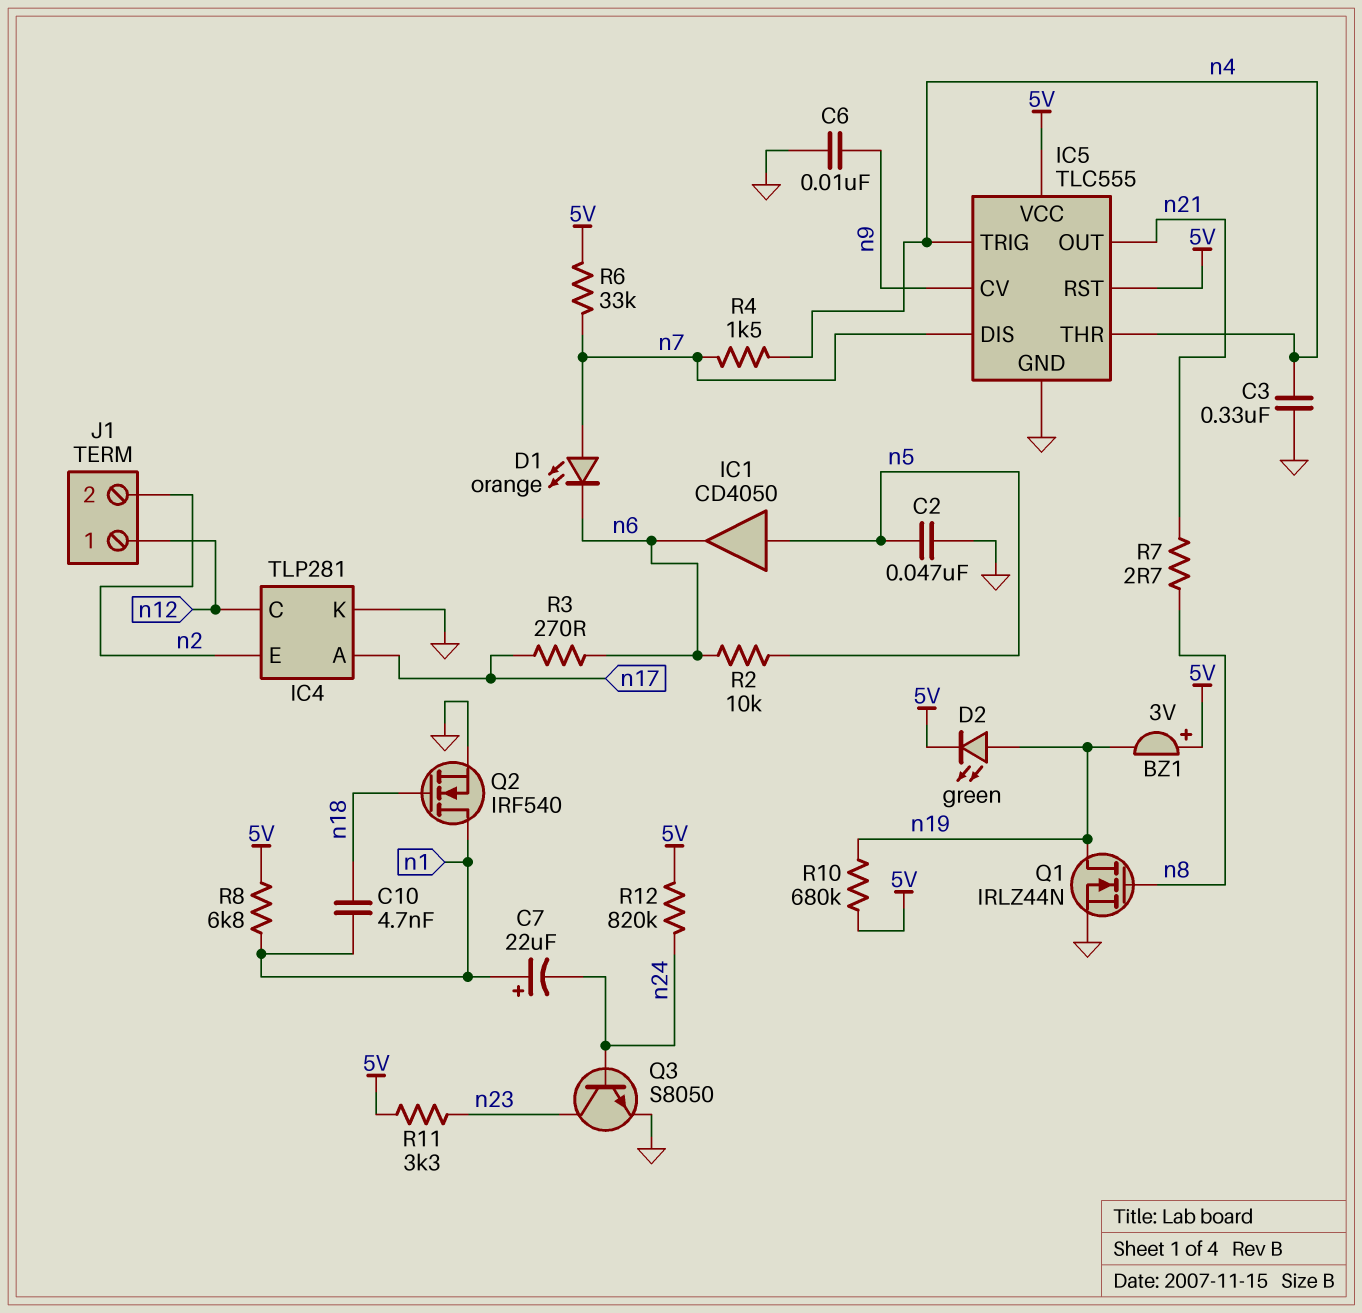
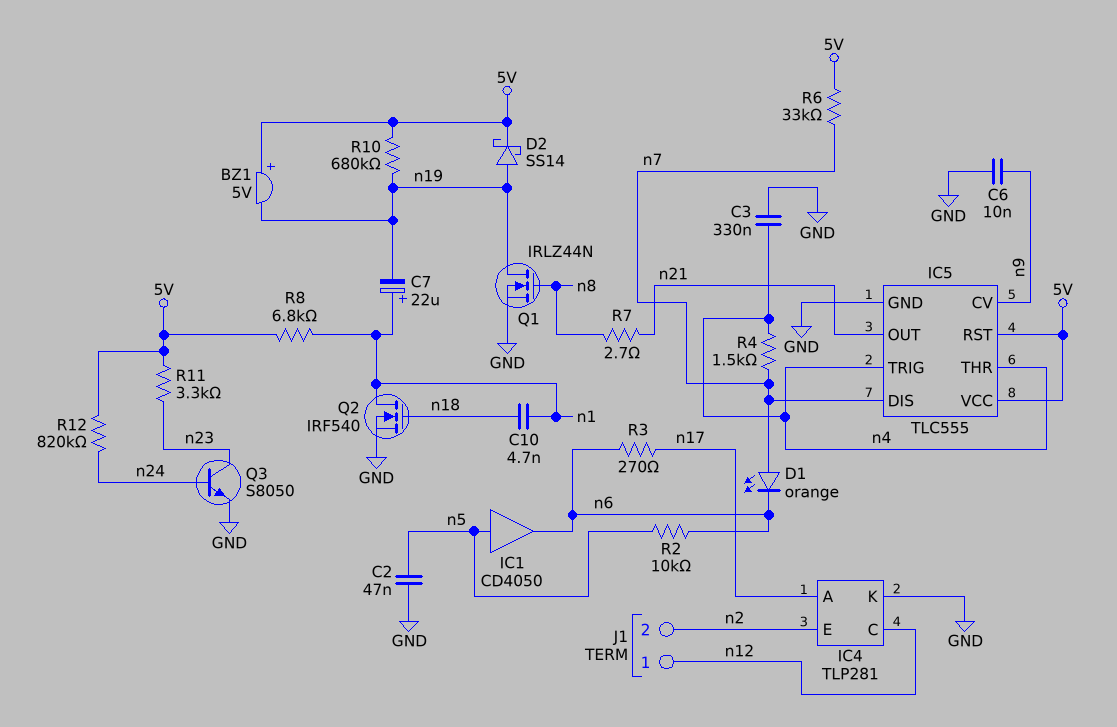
BZ1: buzzer 3V (plus 5V, minus n19) -> buzzer 5V (plus 5V, minus n19)
C7: 22uF (plus n1, minus n24) -> 22uF (plus n1, minus n19)
D2: LED green (A n19, K 5V) -> schottky SS14 (A n19, K 5V)

